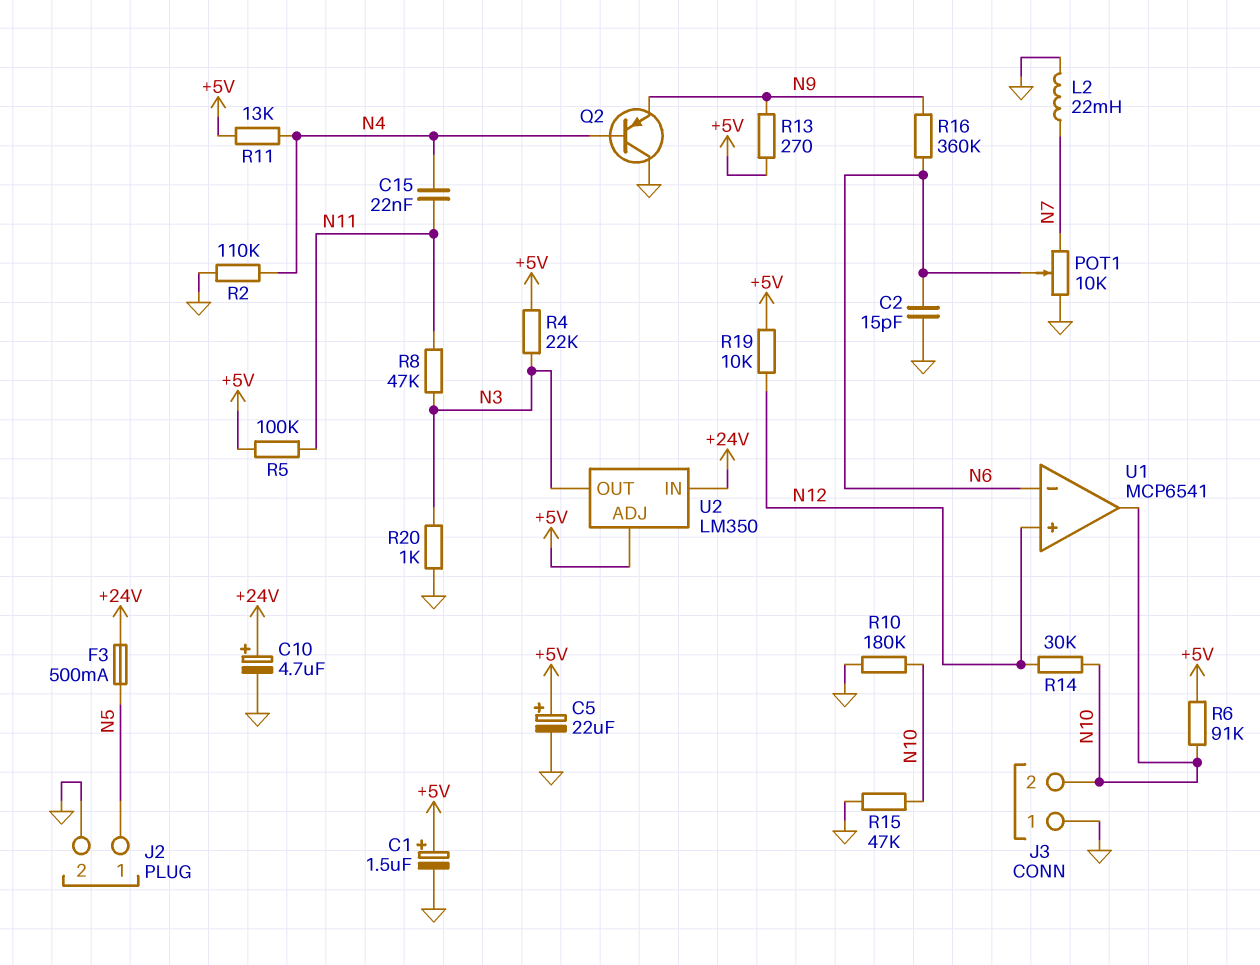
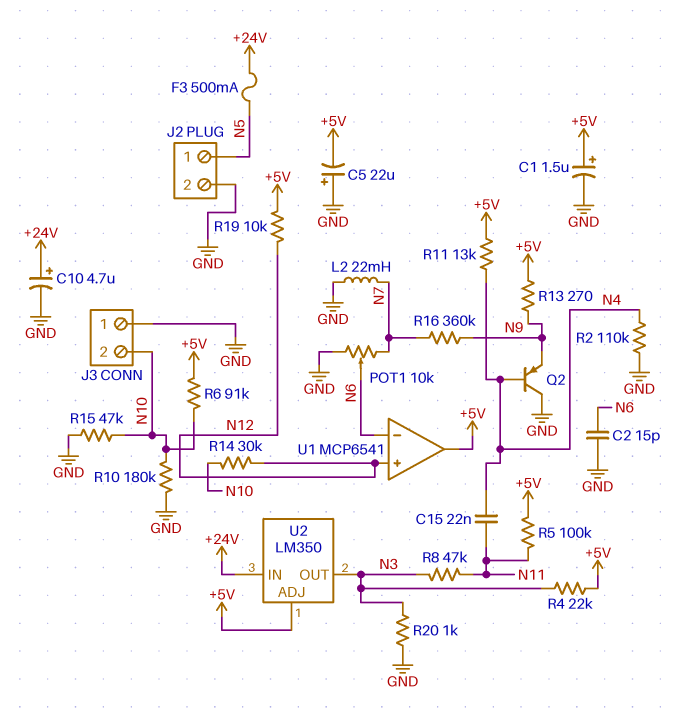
C5: 22uF (plus +5V, minus GND) -> 22uF (plus GND, minus +5V)
R16: 360k (N6, N9) -> 360k (N7, N9)
U1 pin out: N10 -> +5V

